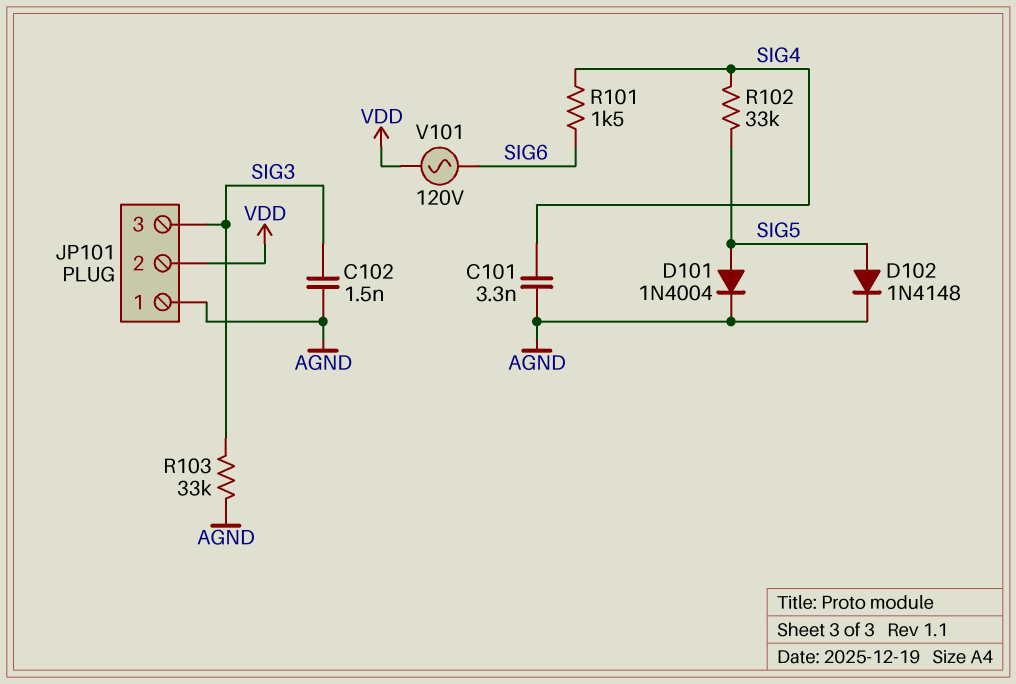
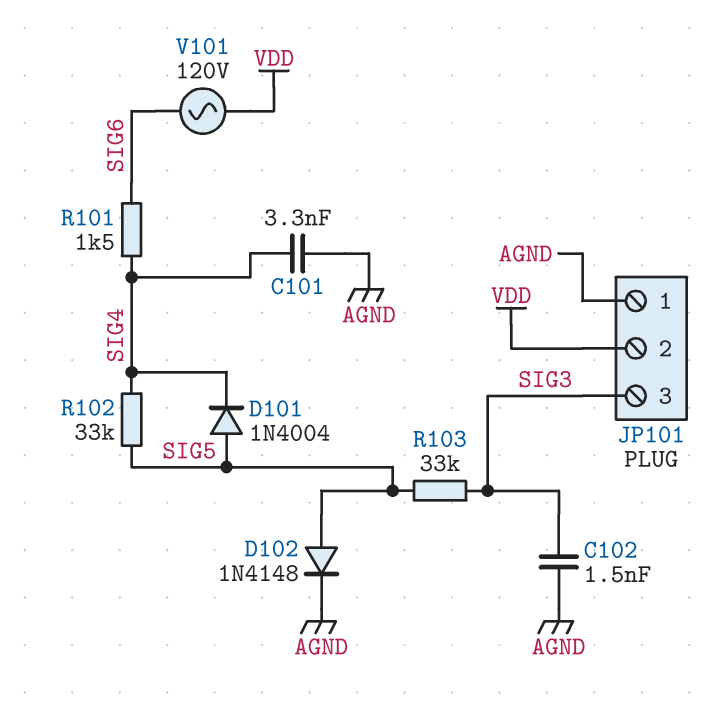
D101: diode 1N4004 (A SIG5, K AGND) -> diode 1N4004 (A SIG5, K SIG4)
R103: 33k (AGND, SIG3) -> 33k (SIG3, SIG5)

